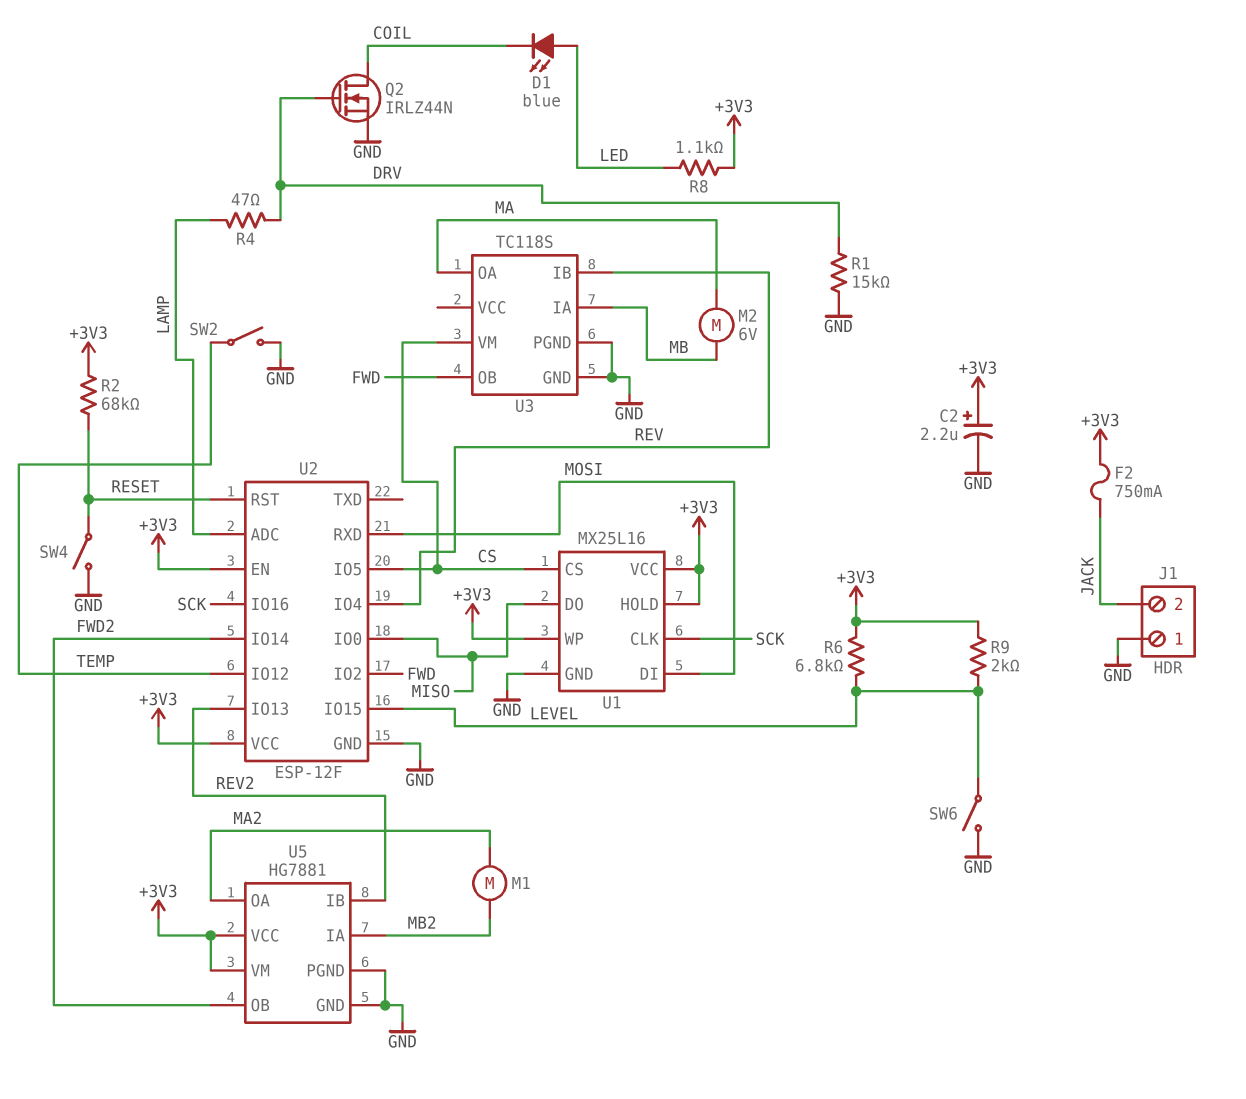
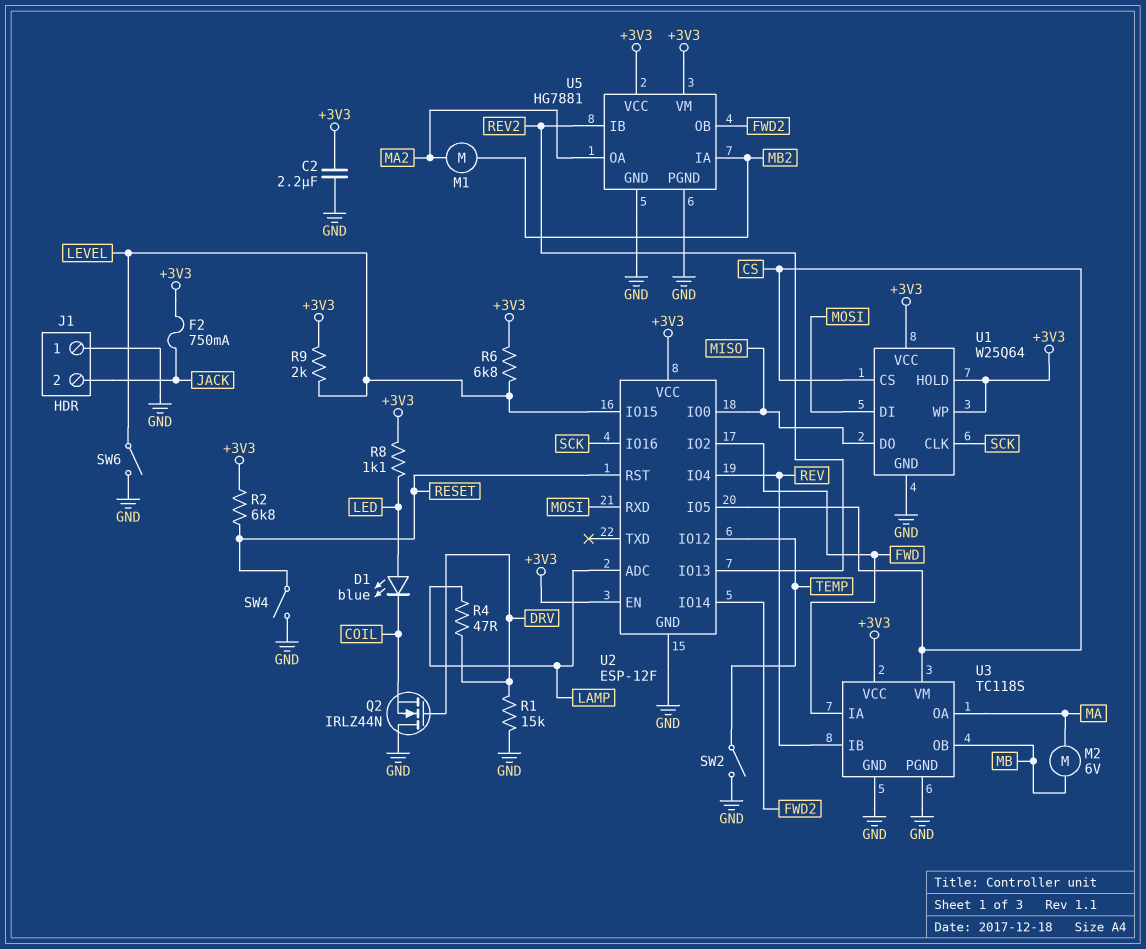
C2: 2.2uF (plus +3V3, minus GND) -> 2.2uF (+3V3, GND)
Q2: NMOS IRLZ44N (G DRV, D COIL, S GND) -> NMOS IRLZ44N (G DRV, D GND, S COIL)
R2: 68k (+3V3, RESET) -> 6.8k (+3V3, RESET)
U1: MX25L16 -> W25Q64
U3 pin IA: MB -> FWD
U3 pin OB: FWD -> MB
U3 pin VCC: none -> +3V3

